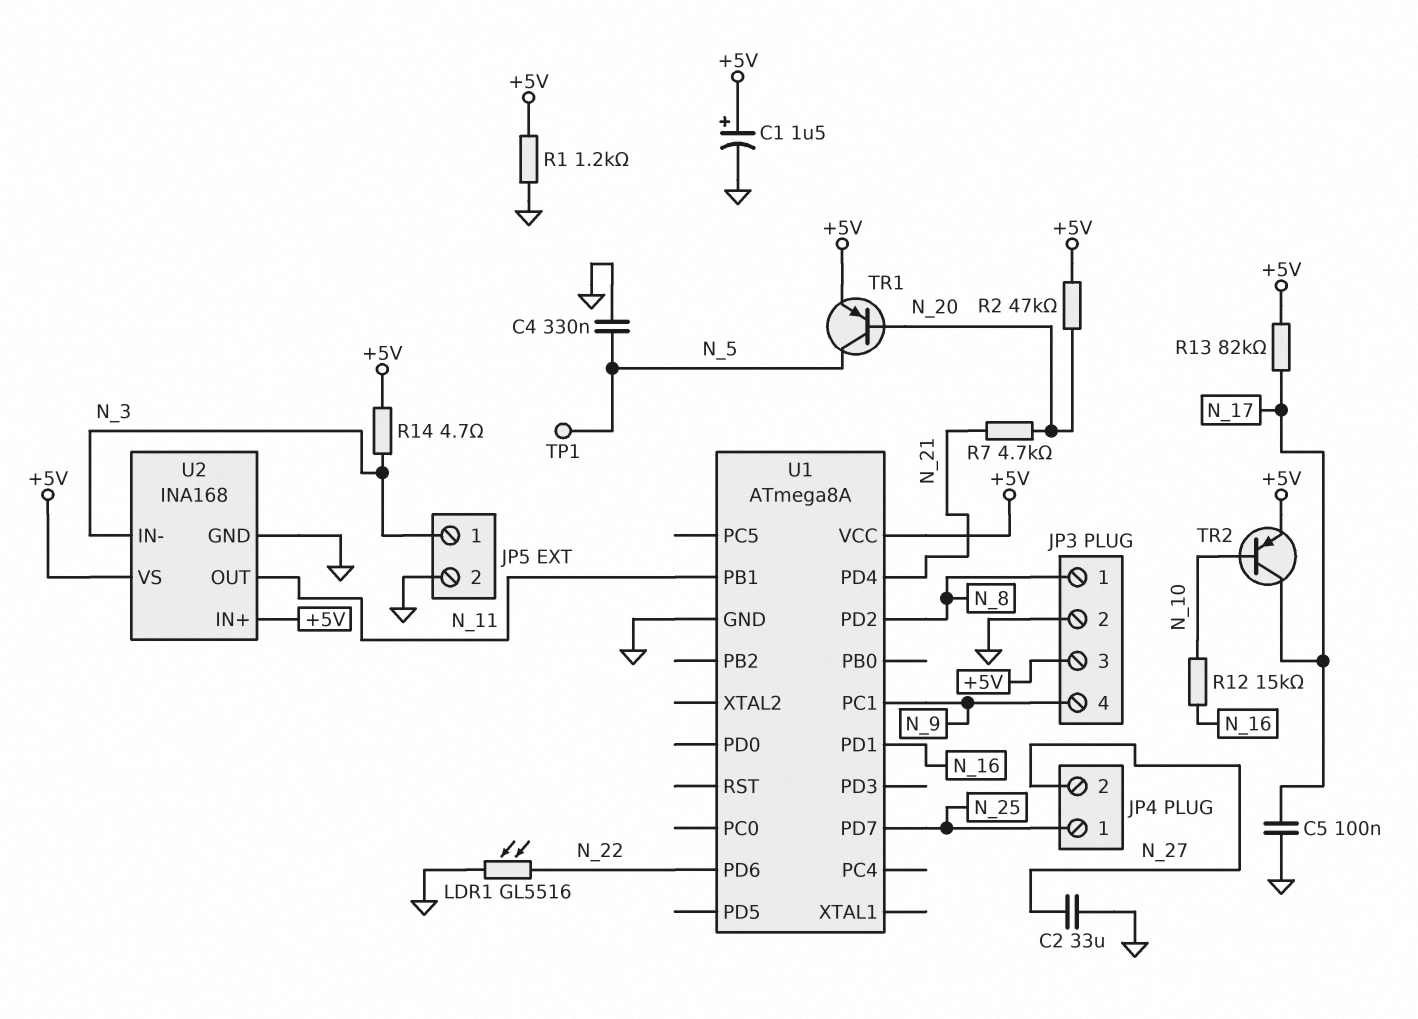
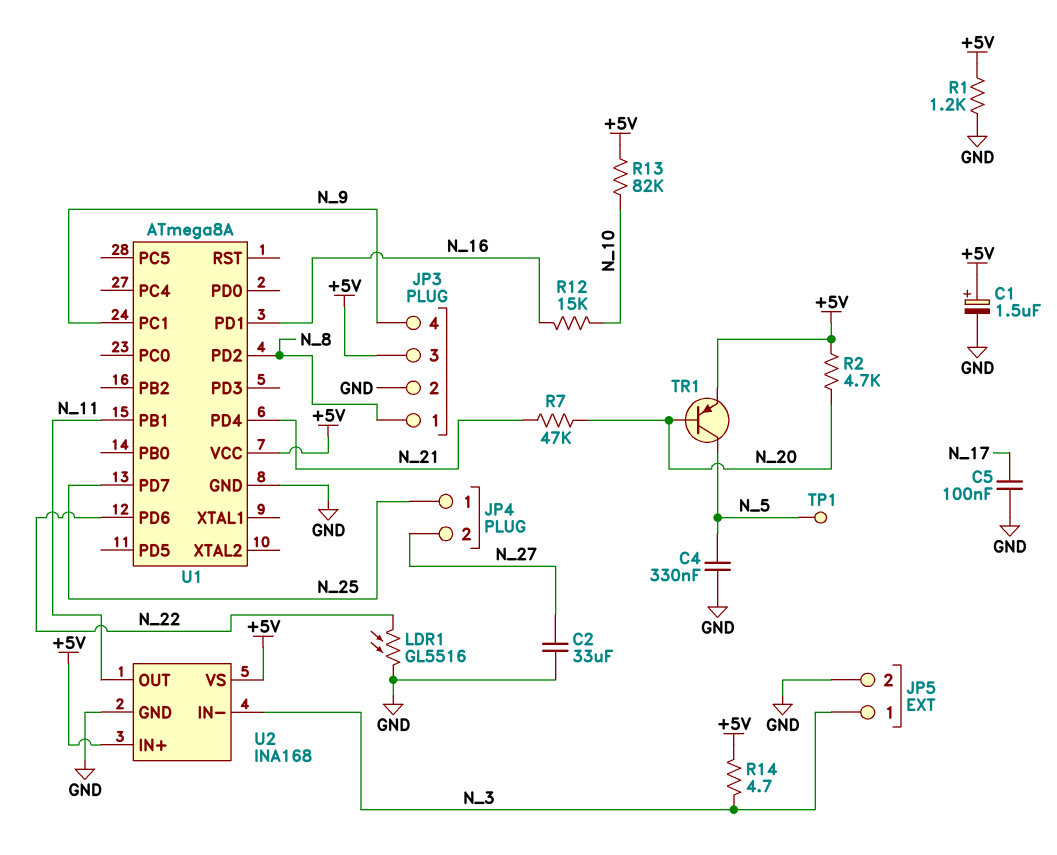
R2: 47k (+5V, N_20) -> 4.7k (+5V, N_20)
R7: 4.7k (N_20, N_21) -> 47k (N_20, N_21)
R13: 82k (+5V, N_17) -> 82k (+5V, N_10)
TR2: PNP (B N_10, C N_17, E +5V) -> none

